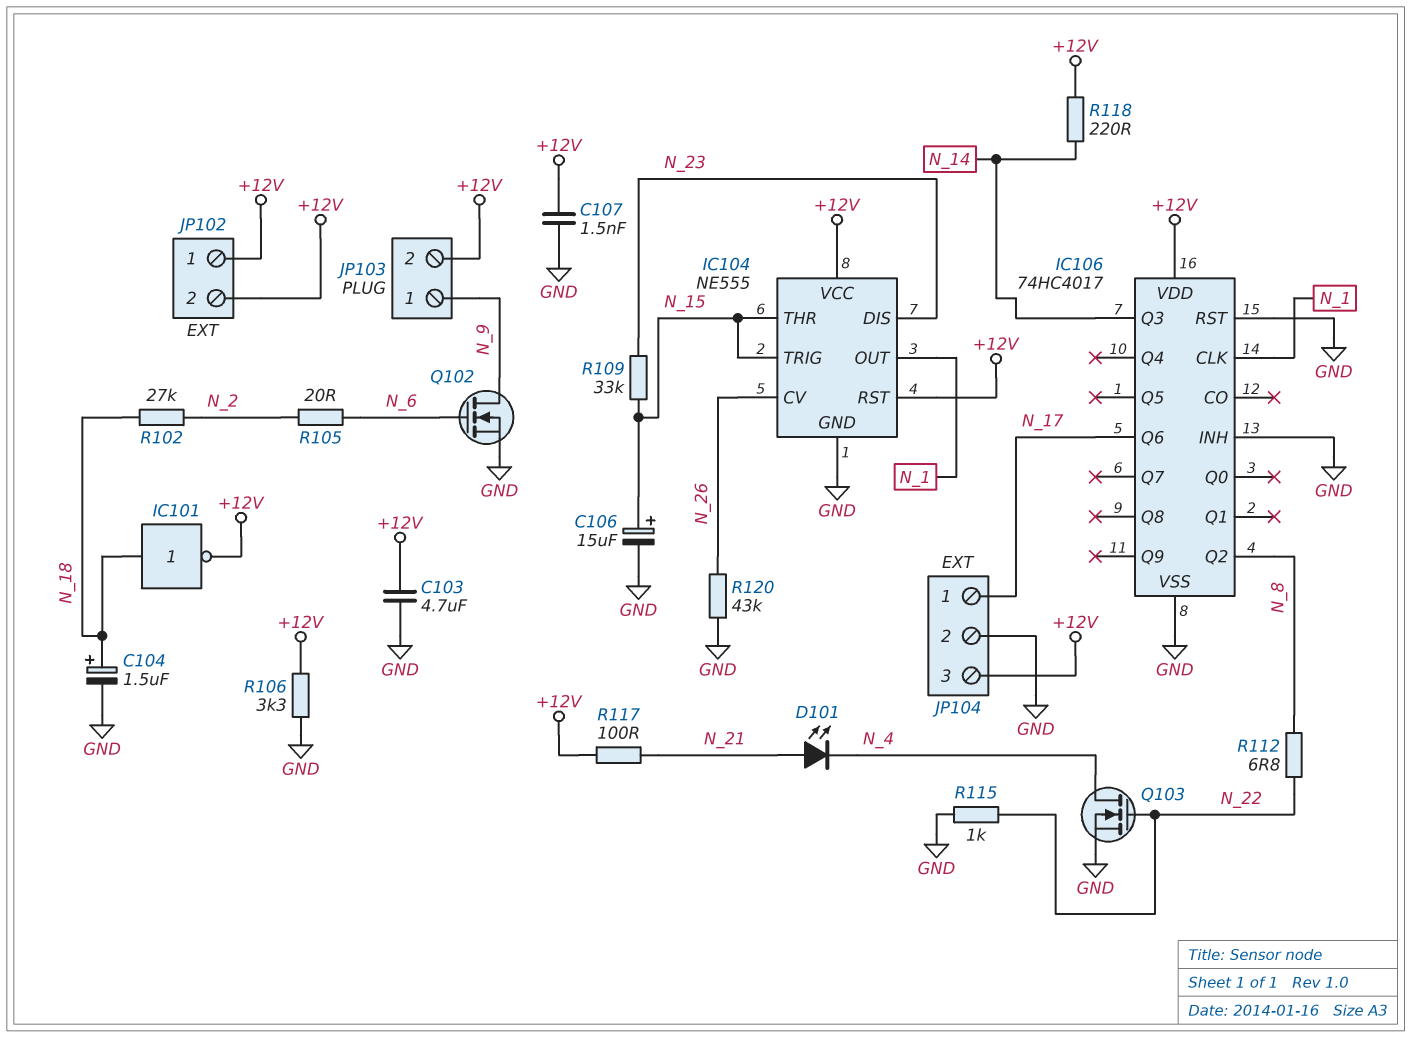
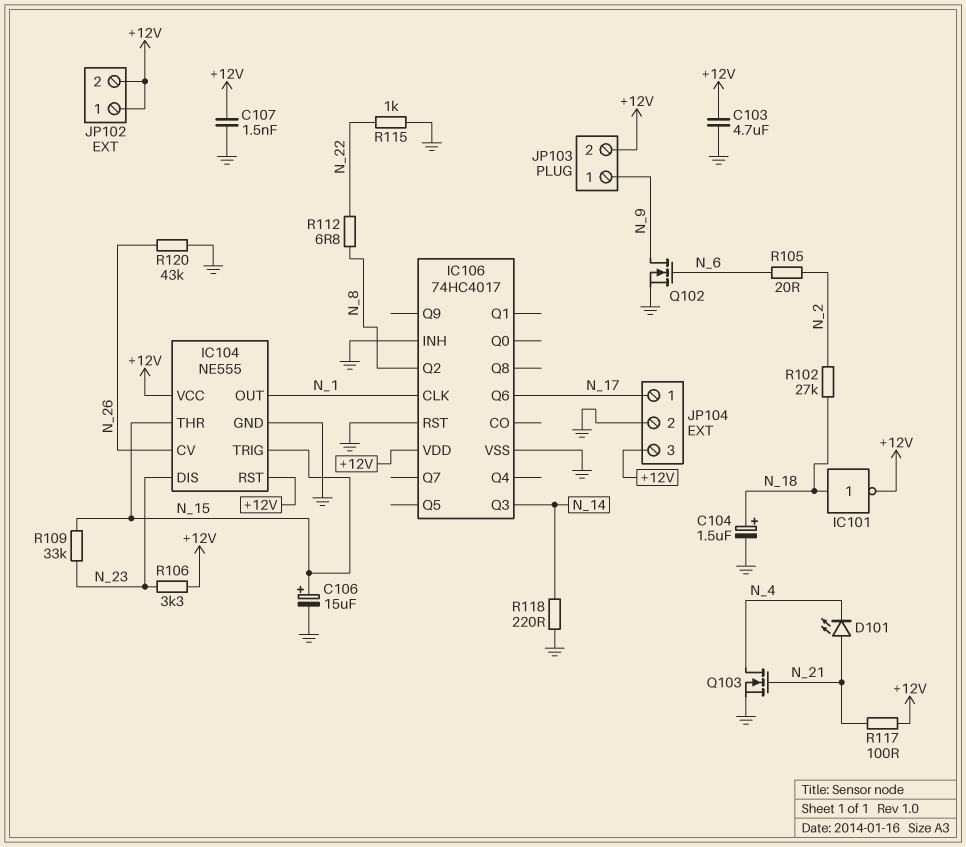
Q103: NMOS (G N_22, D N_4, S GND) -> NMOS (G N_21, D N_4, S GND)
R106: 3.3k (+12V, GND) -> 3.3k (+12V, N_23)
R118: 220 (+12V, N_14) -> 220 (GND, N_14)

